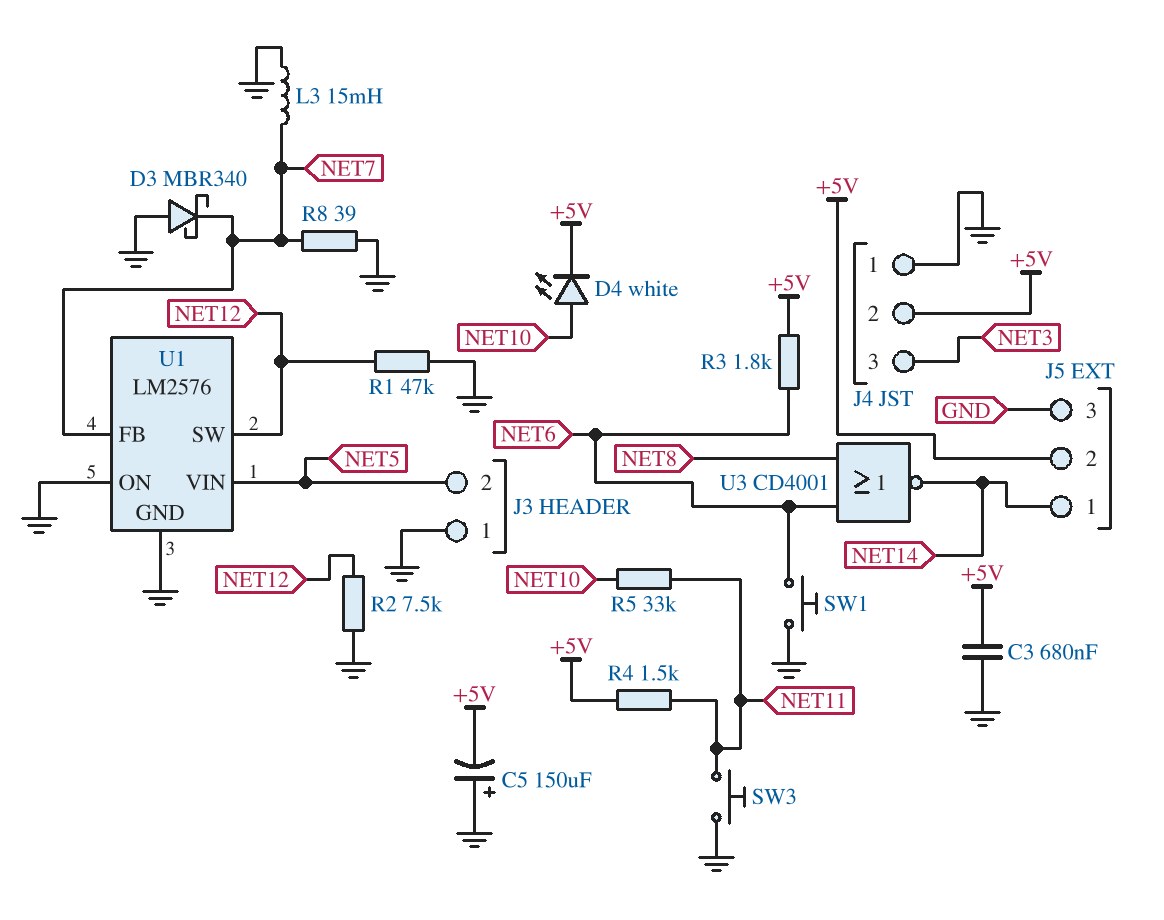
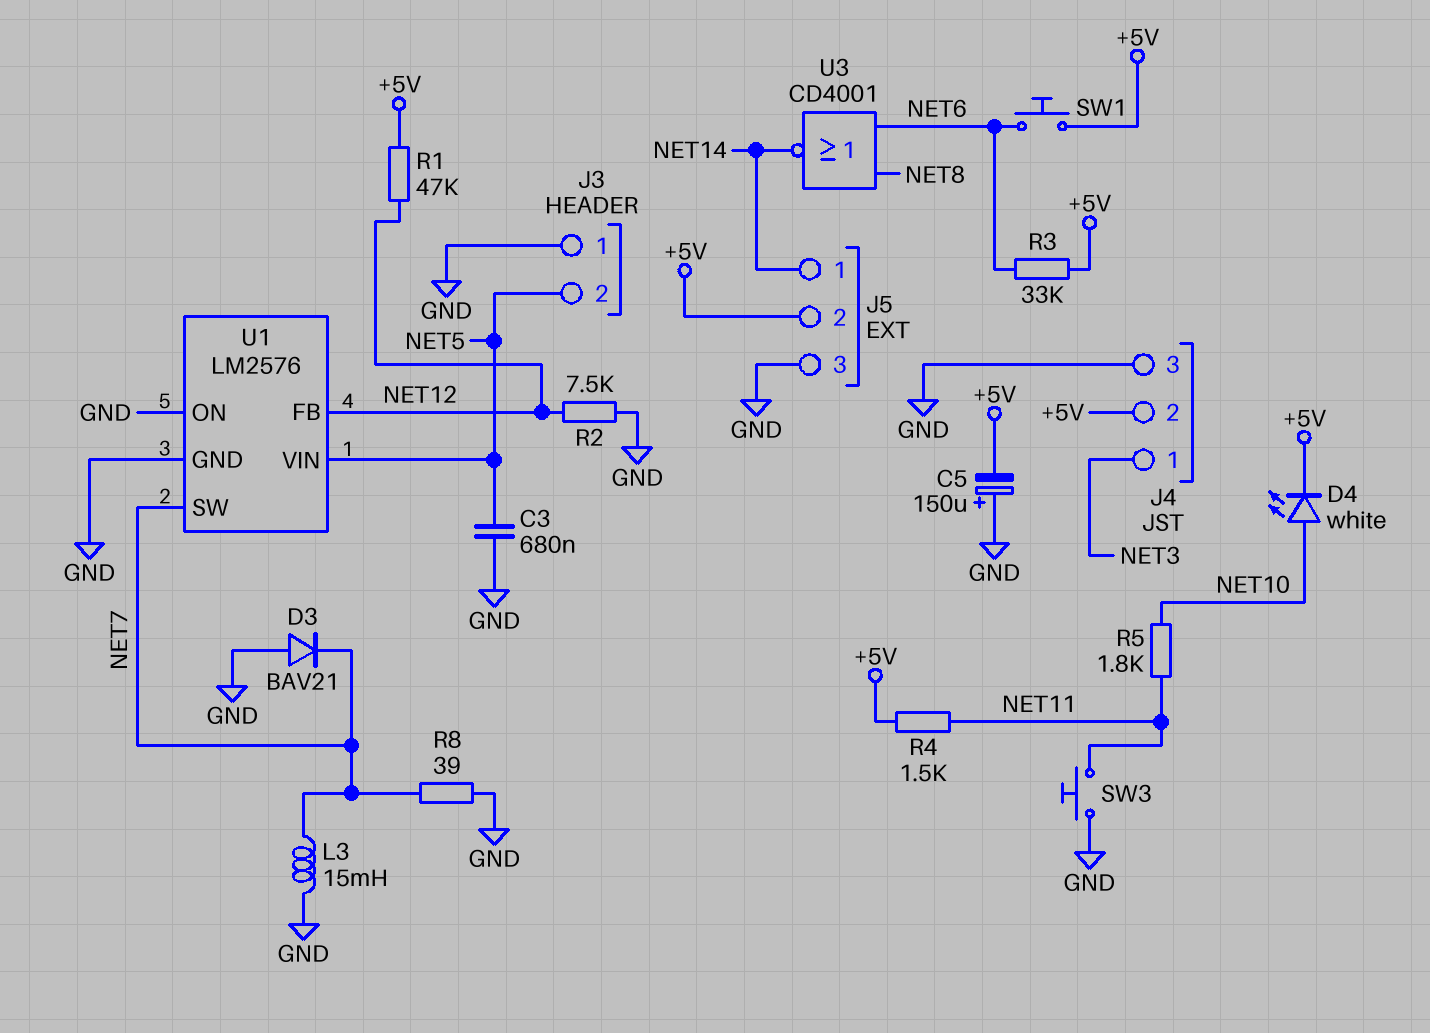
C3: 680nF (+5V, GND) -> 680nF (GND, NET5)
D3: schottky MBR340 (A GND, K NET7) -> diode BAV21 (A GND, K NET7)
J4 pin 1: GND -> NET3
J4 pin 3: NET3 -> GND
R1: 47k (GND, NET12) -> 47k (+5V, NET12)
R3: 1.8k (+5V, NET6) -> 33k (+5V, NET6)
R5: 33k (NET10, NET11) -> 1.8k (NET10, NET11)
SW1: button (GND, NET6) -> button (+5V, NET6)
U1 pin FB: NET7 -> NET12
U1 pin SW: NET12 -> NET7

